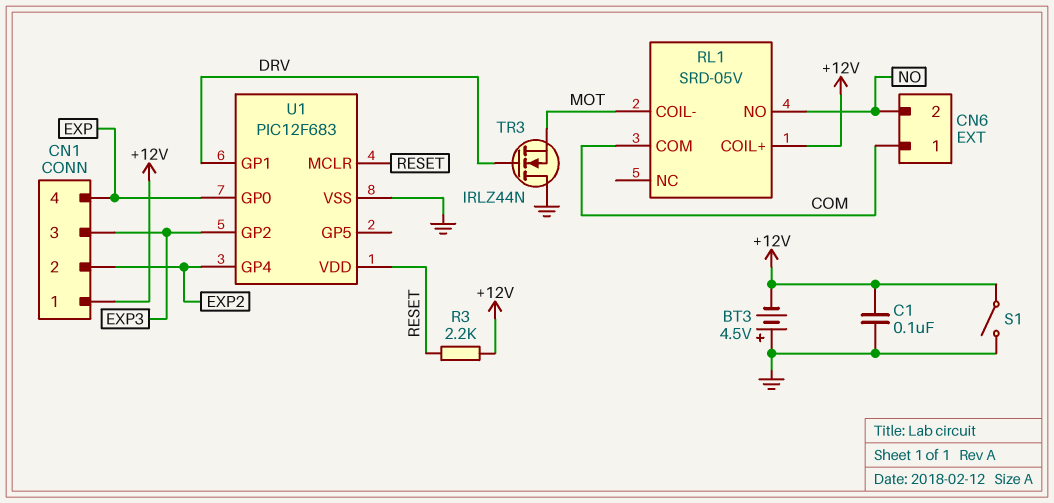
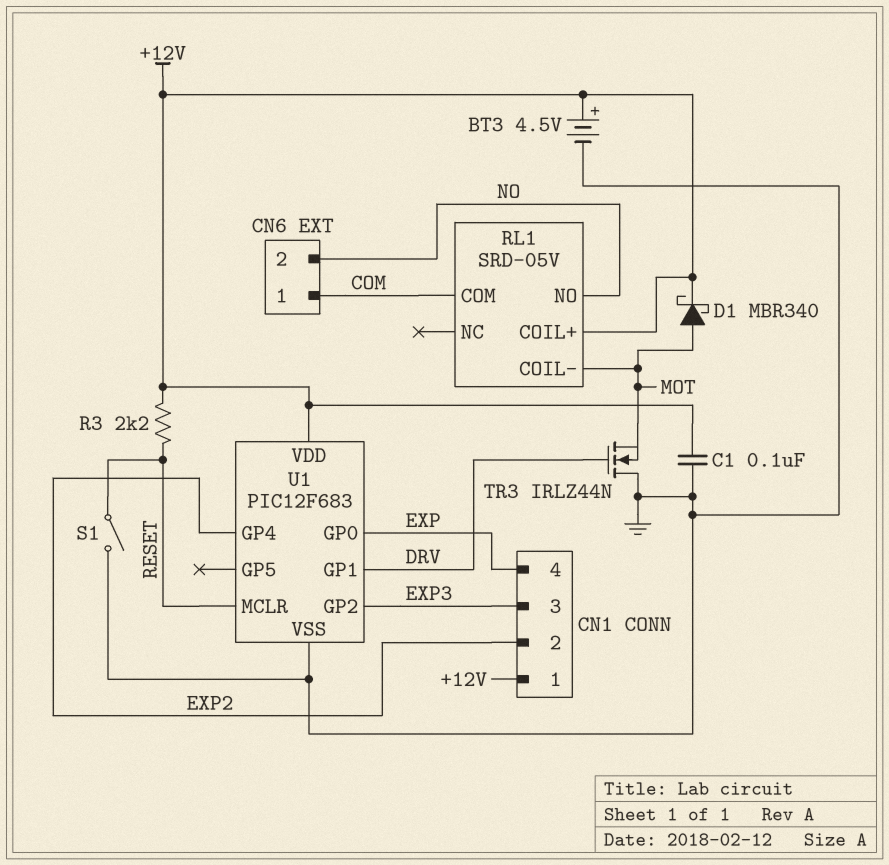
BT3: 4.5V (plus GND, minus +12V) -> 4.5V (plus +12V, minus GND)
D1: none -> schottky MBR340 (A MOT, K +12V)
S1: switch (+12V, GND) -> switch (GND, RESET)
U1 pin VDD: RESET -> +12V

